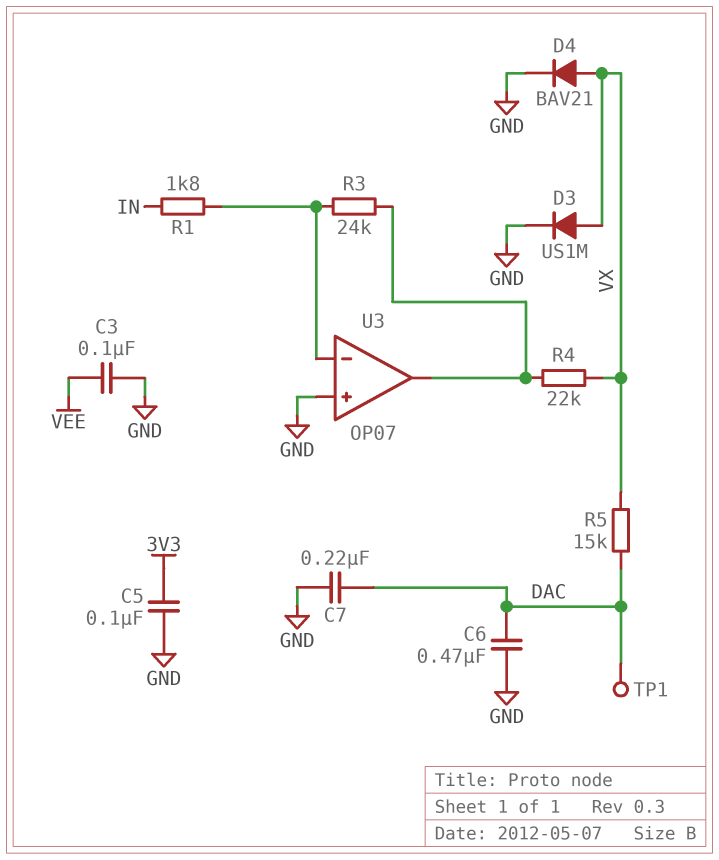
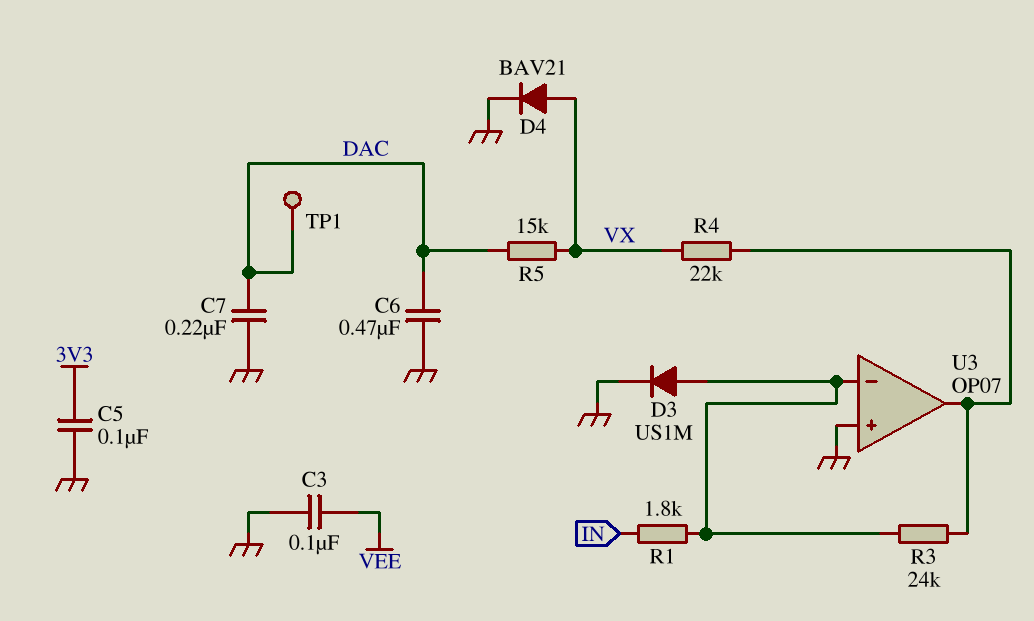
D3: diode US1M (A VX, K GND) -> diode US1M (A U3/in-, K GND)

